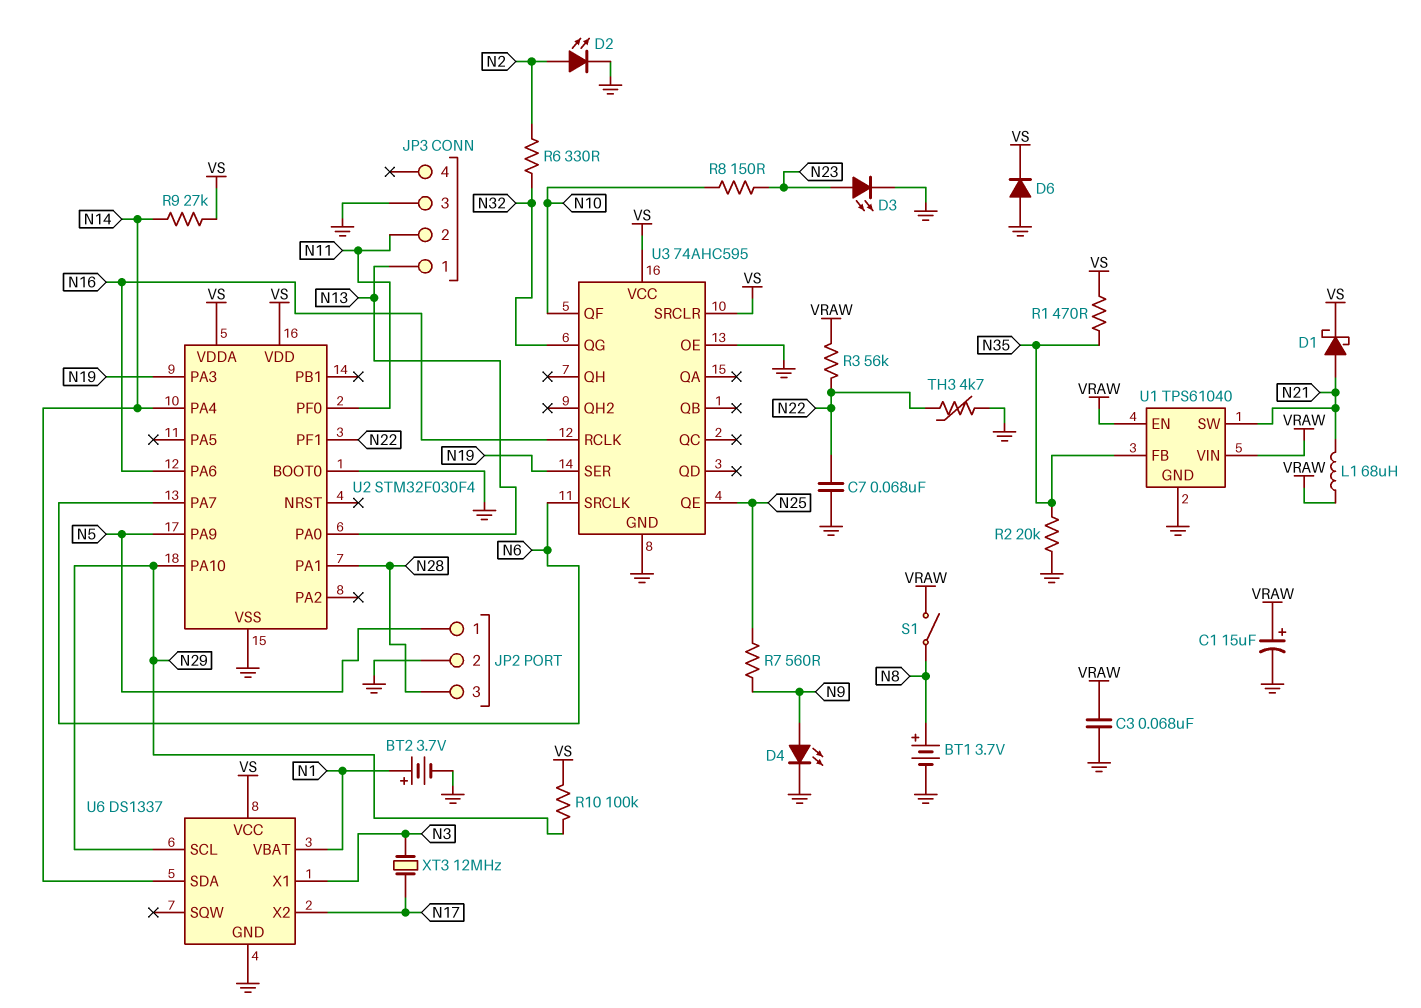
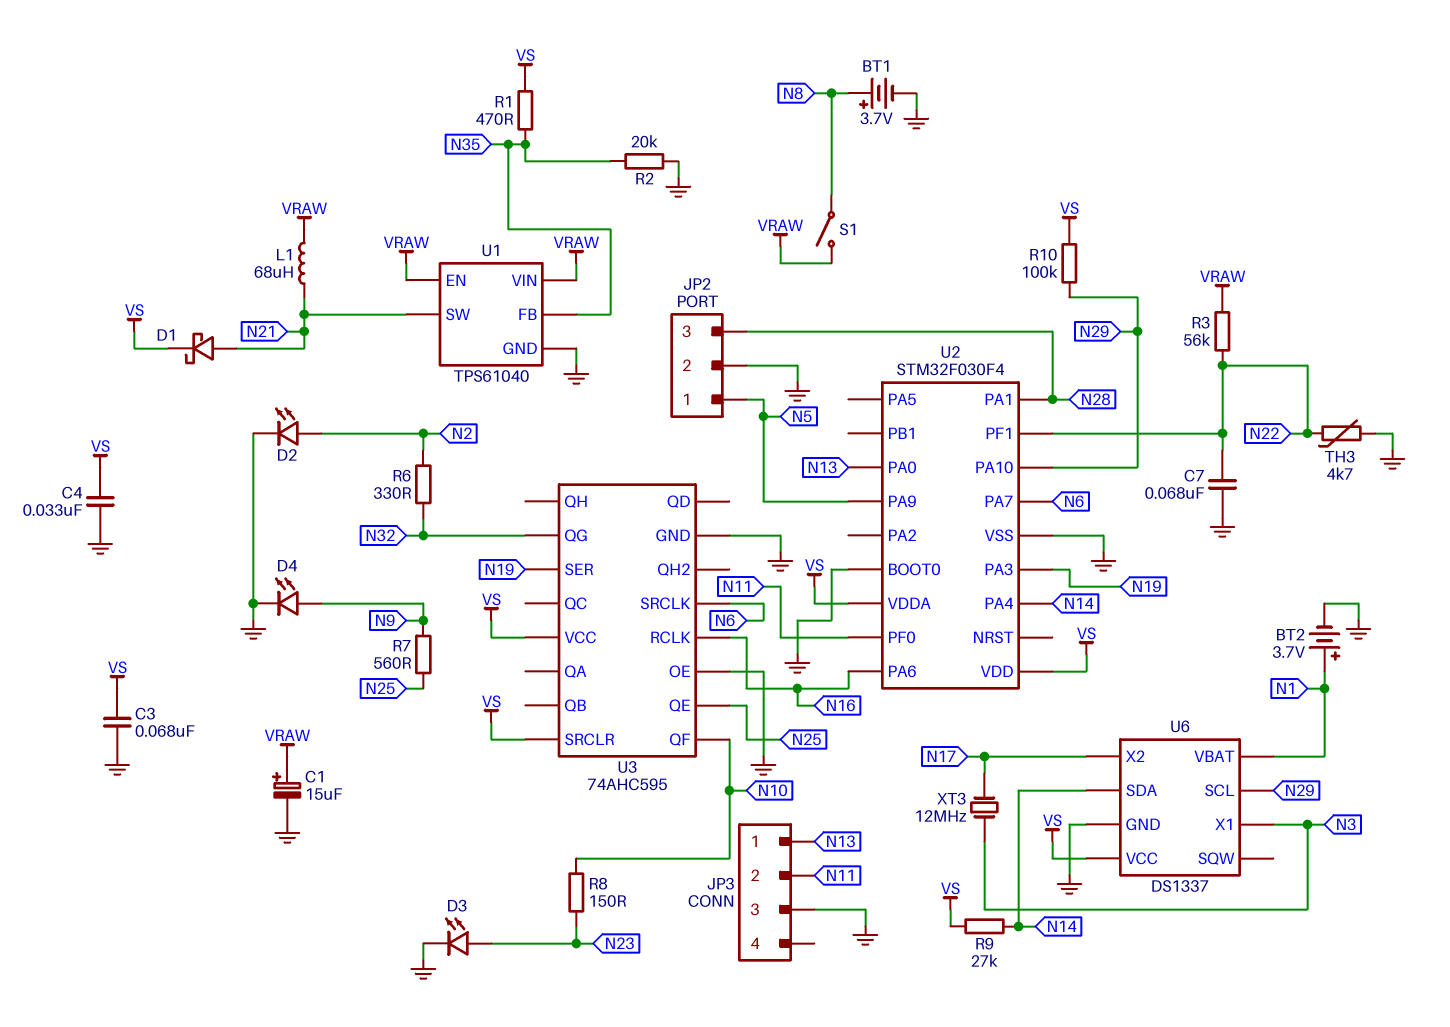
C3: 68nF (GND, VRAW) -> 68nF (GND, VS)
C4: none -> 33nF (GND, VS)
D6: diode (A GND, K VS) -> none

